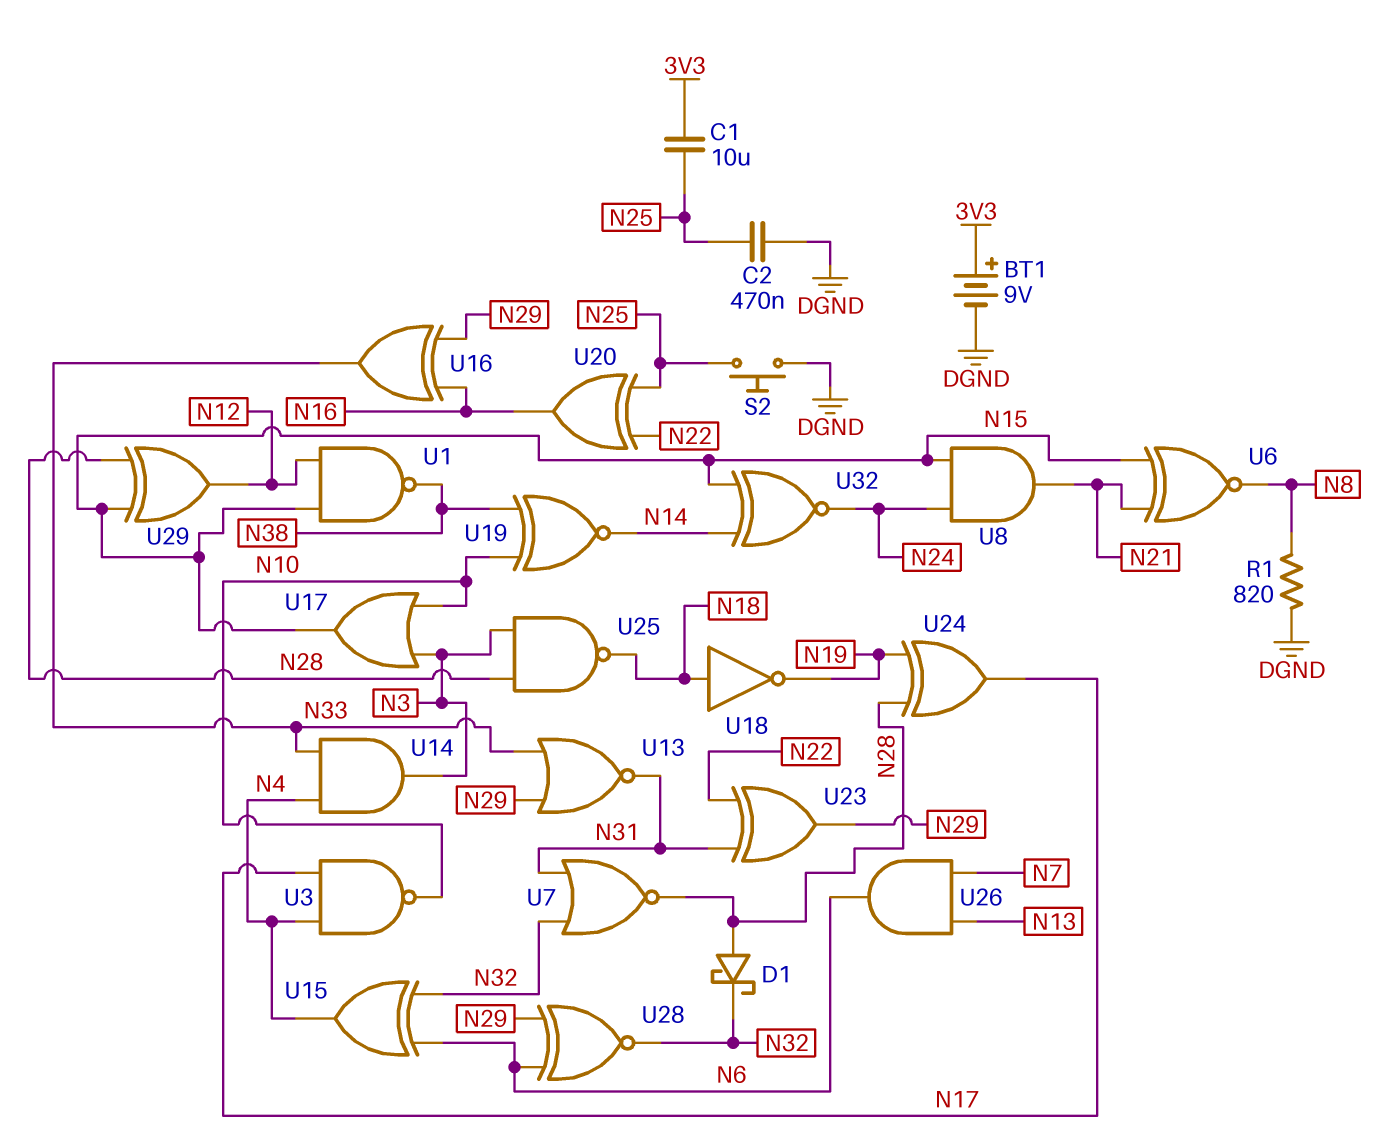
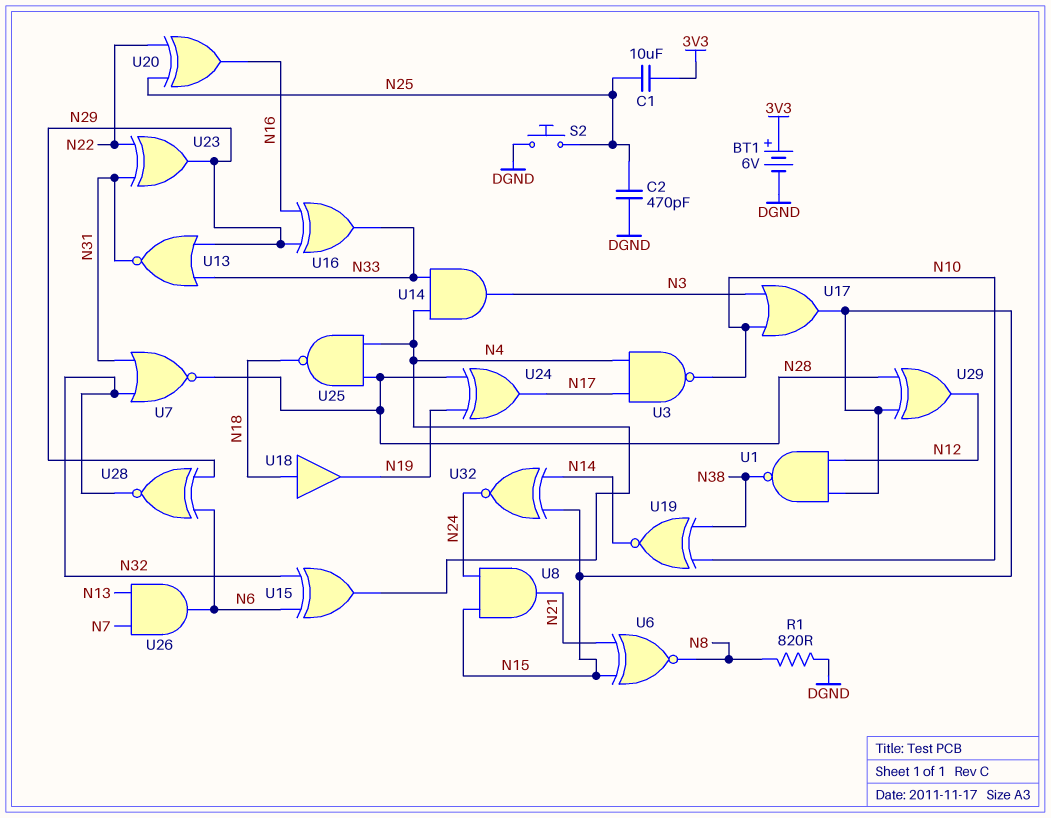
BT1: 9V (plus 3V3, minus DGND) -> 6V (plus 3V3, minus DGND)
C2: 470nF (DGND, N25) -> 470pF (DGND, N25)
D1: schottky (A N28, K N32) -> none
U18: NOT (in N18, out N19) -> buffer (in N18, out N19)
U25: NAND (in N3, in N28, out N18) -> NAND (in N4, in N28, out N18)

